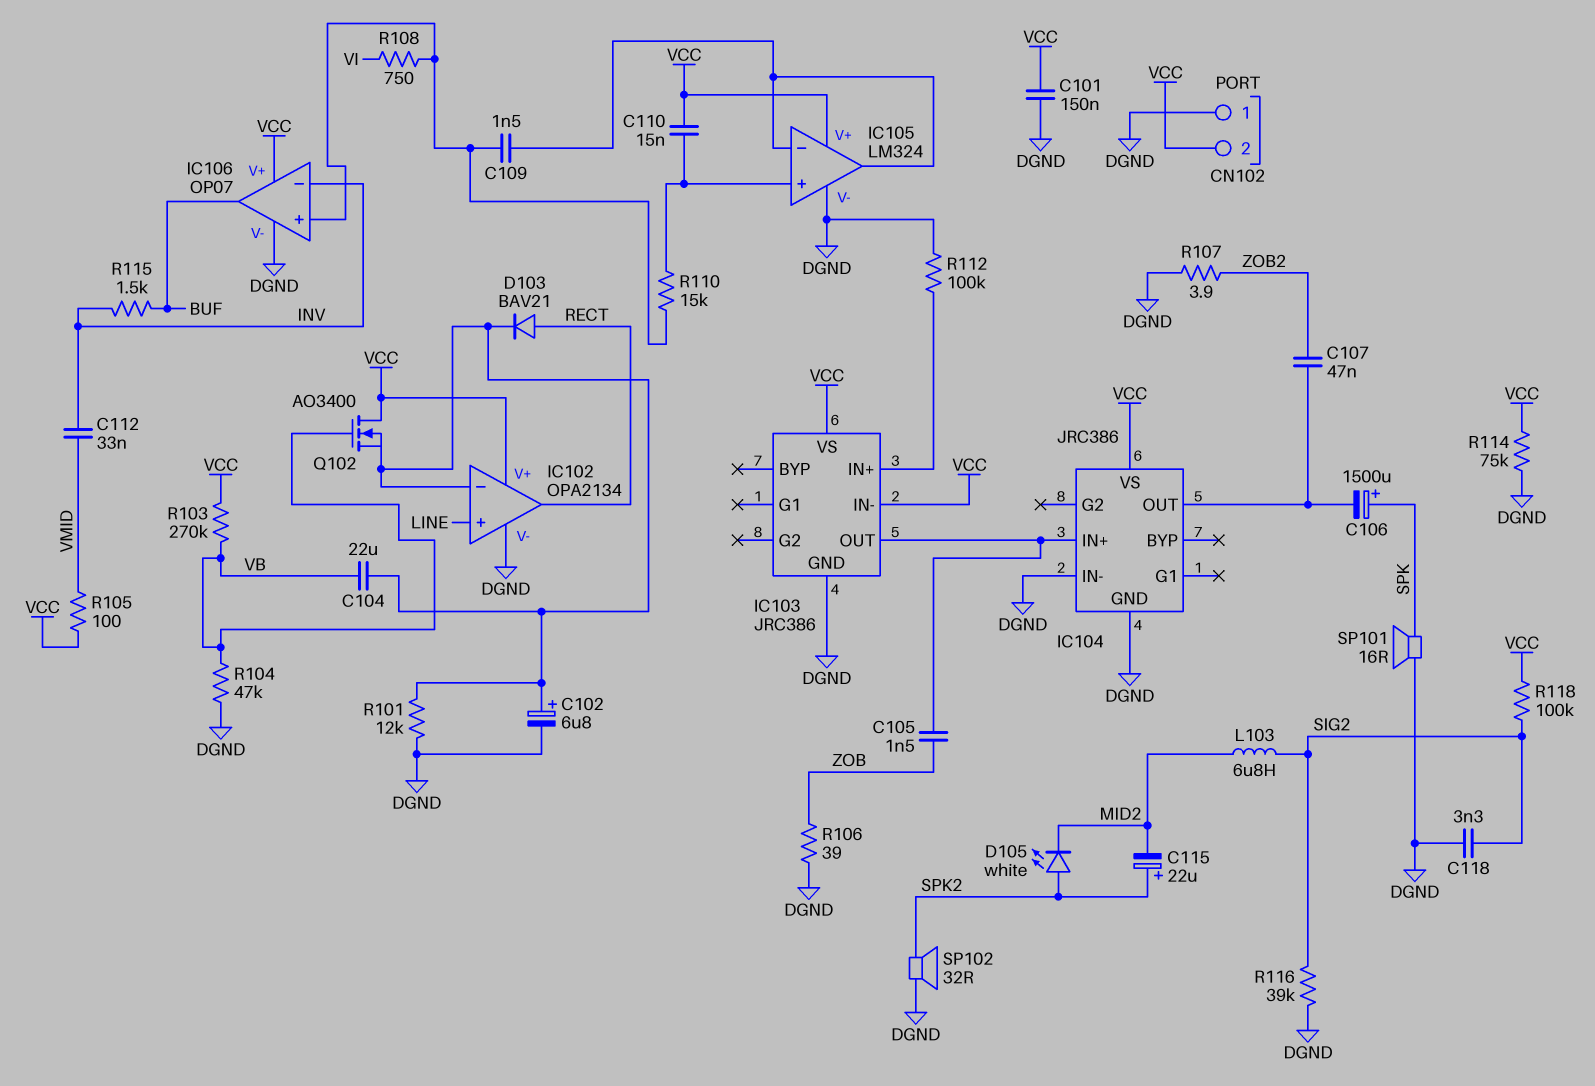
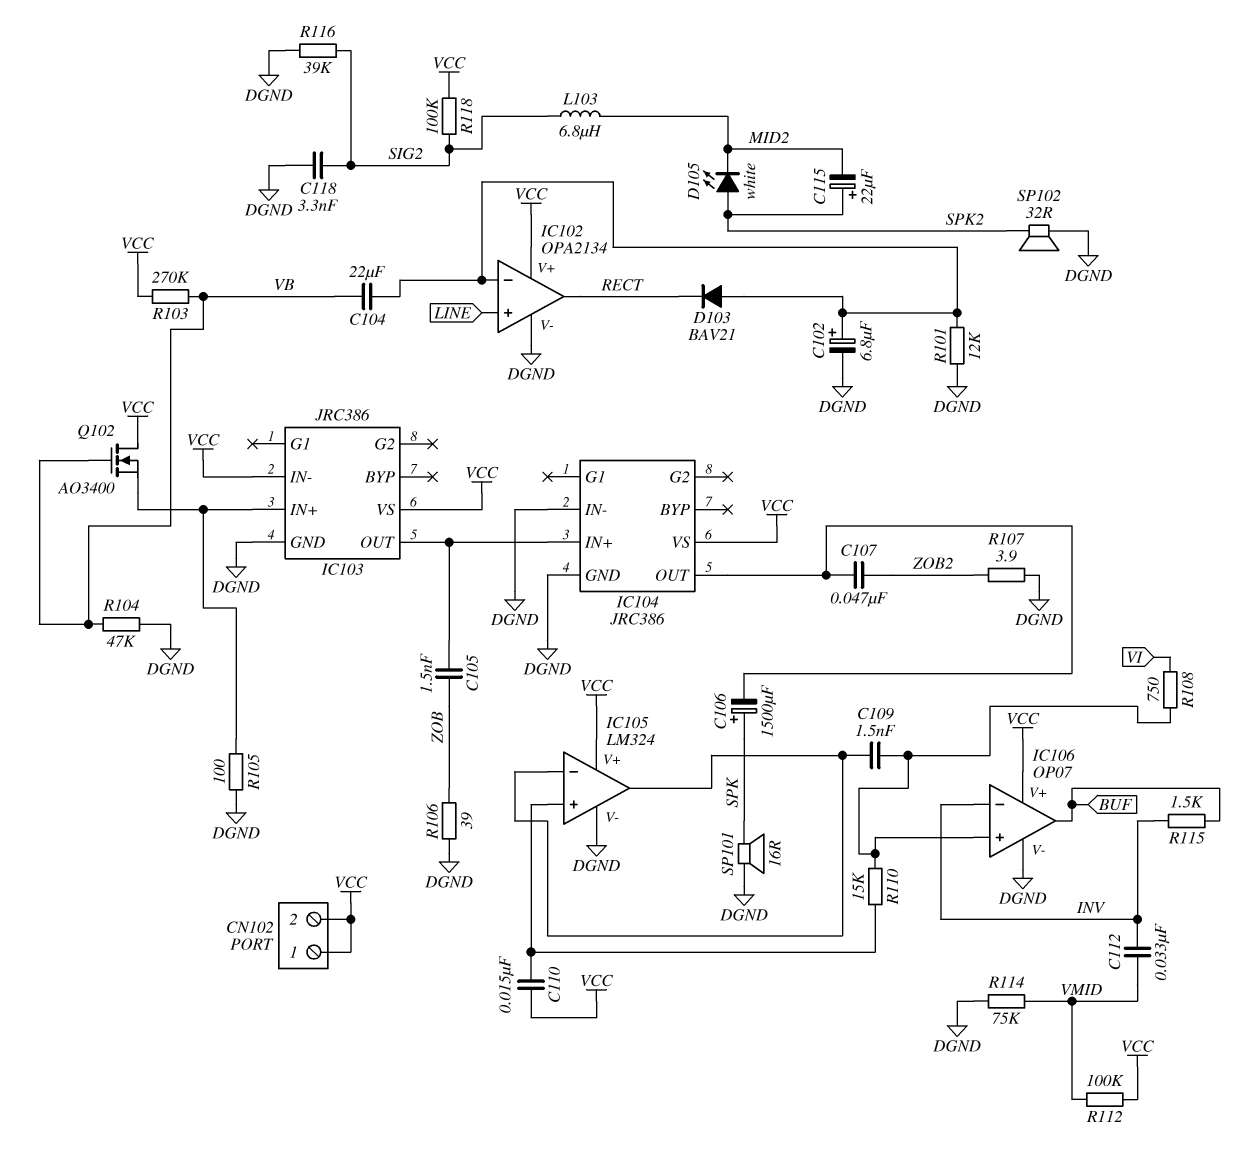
C101: 150nF (DGND, VCC) -> none
CN102 pin 1: DGND -> VCC
D103: diode BAV21 (A RECT, K IC102/in-) -> diode BAV21 (A IC102/in-, K RECT)
Q102: NMOS AO3400 (G VB, D VCC, S IC102/in-) -> NMOS AO3400 (G VB, D VCC, S IC103/IN+)
R105: 100 (VCC, VMID) -> 100 (DGND, IC103/IN+)
R112: 100k (DGND, IC103/IN+) -> 100k (VCC, VMID)
R114: 75k (DGND, VCC) -> 75k (DGND, VMID)

